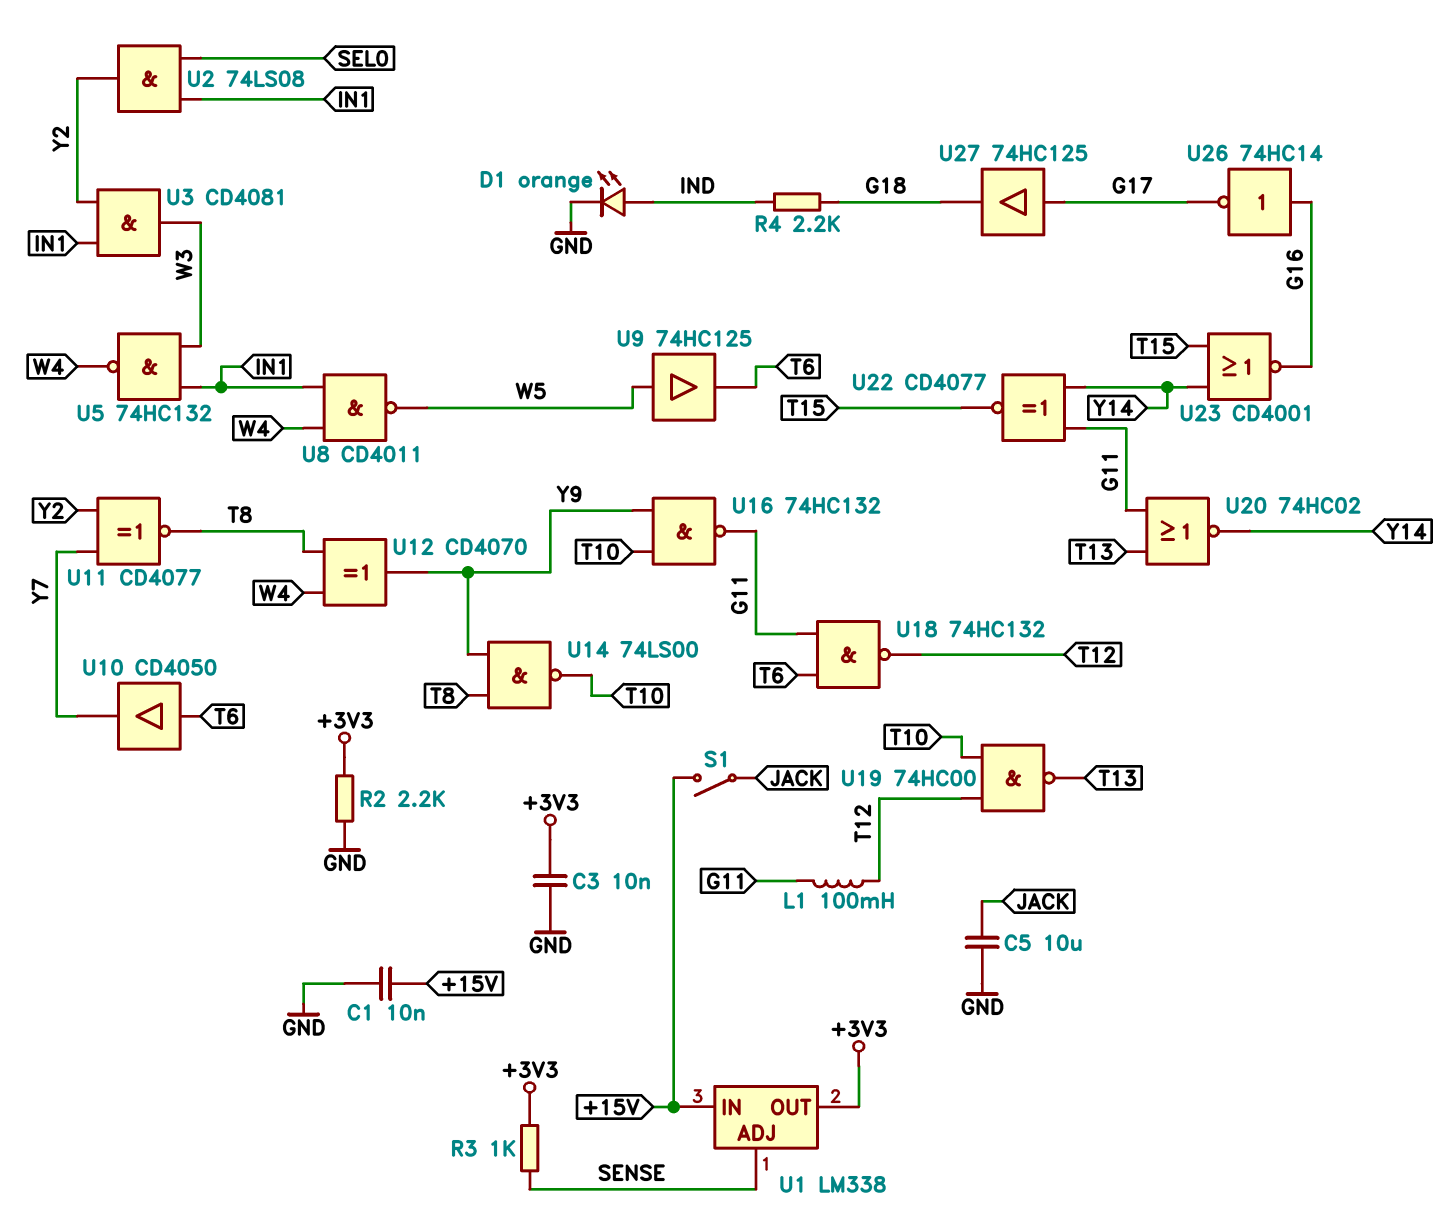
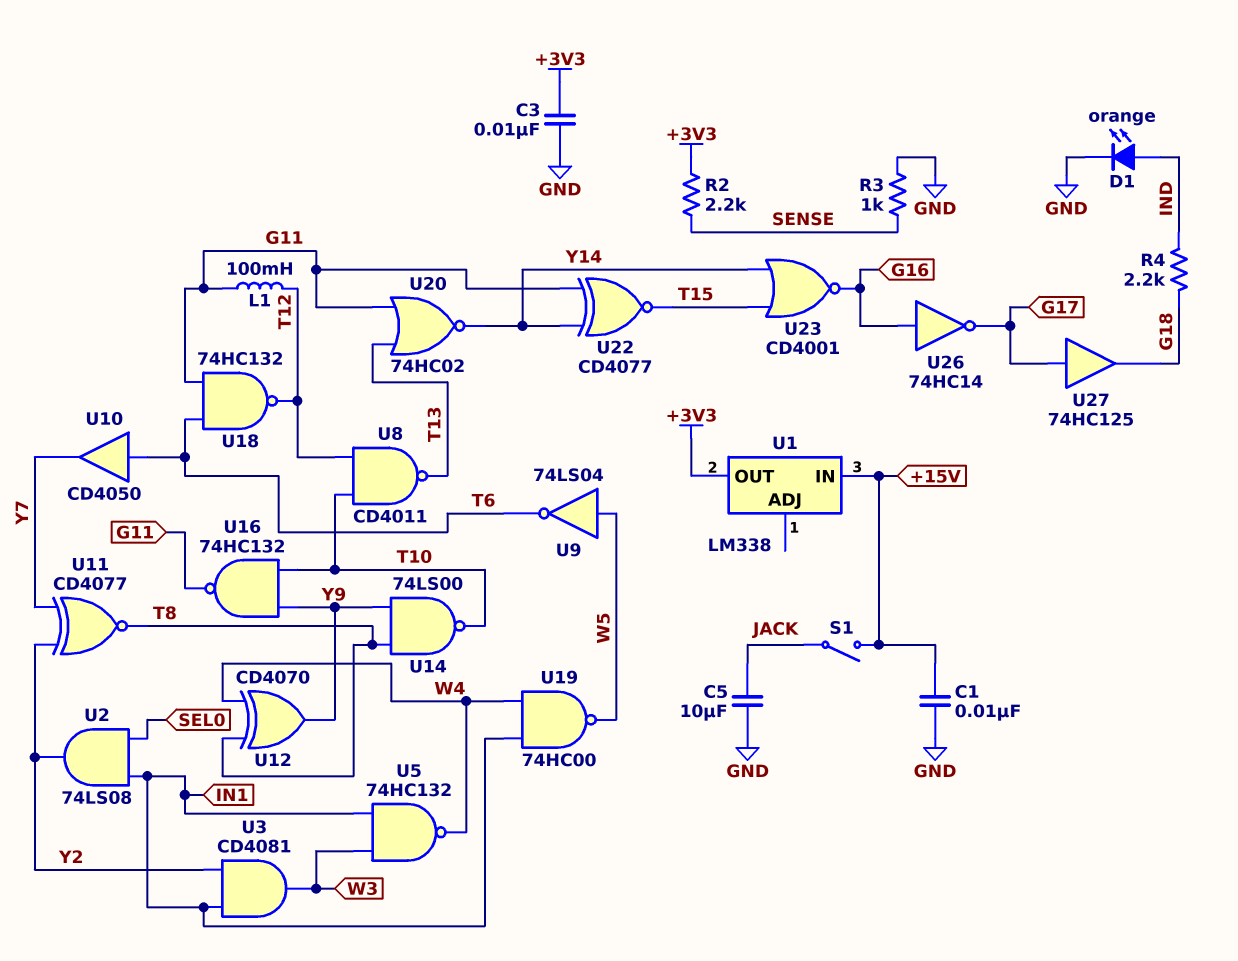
R2: 2.2k (+3V3, GND) -> 2.2k (+3V3, SENSE)
R3: 1k (+3V3, SENSE) -> 1k (GND, SENSE)
U1 pin ADJ: SENSE -> none
U8: NAND CD4011 (in IN1, in W4, out W5) -> NAND CD4011 (in T10, in T12, out T13)
U9: buffer 74HC125 (in W5, out T6) -> NOT 74LS04 (in W5, out T6)
U19: NAND 74HC00 (in T10, in T12, out T13) -> NAND 74HC00 (in IN1, in W4, out W5)

